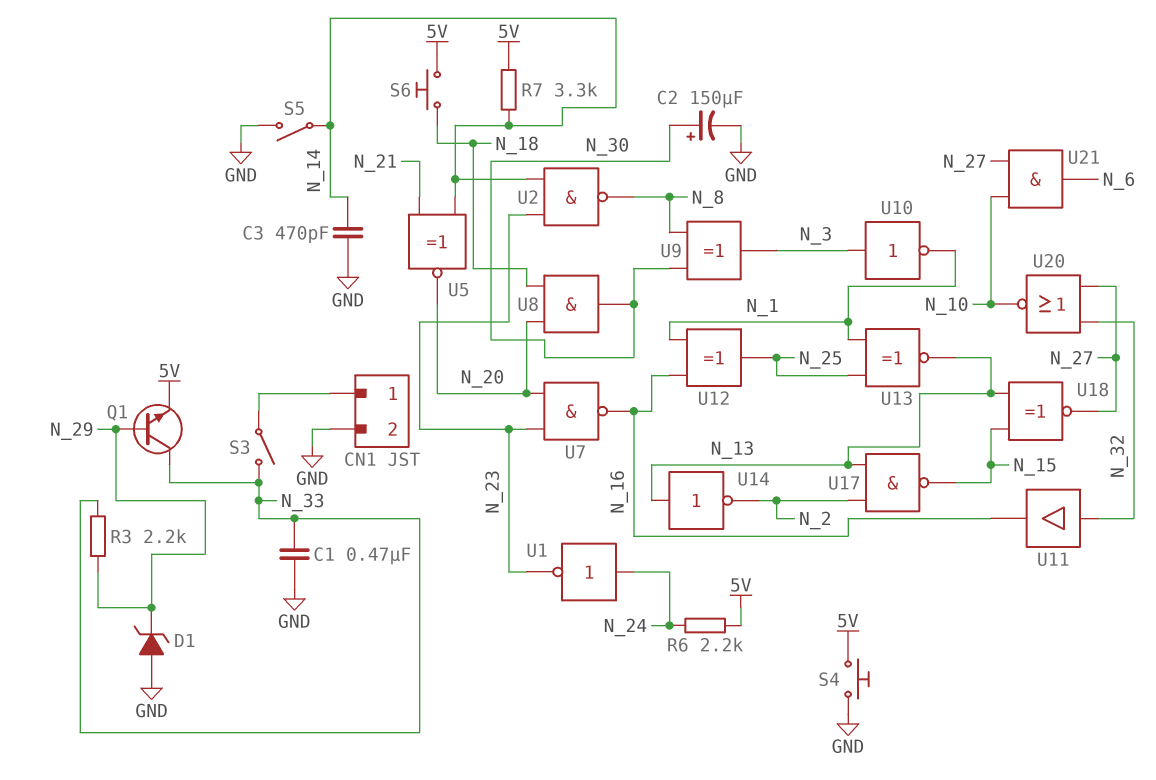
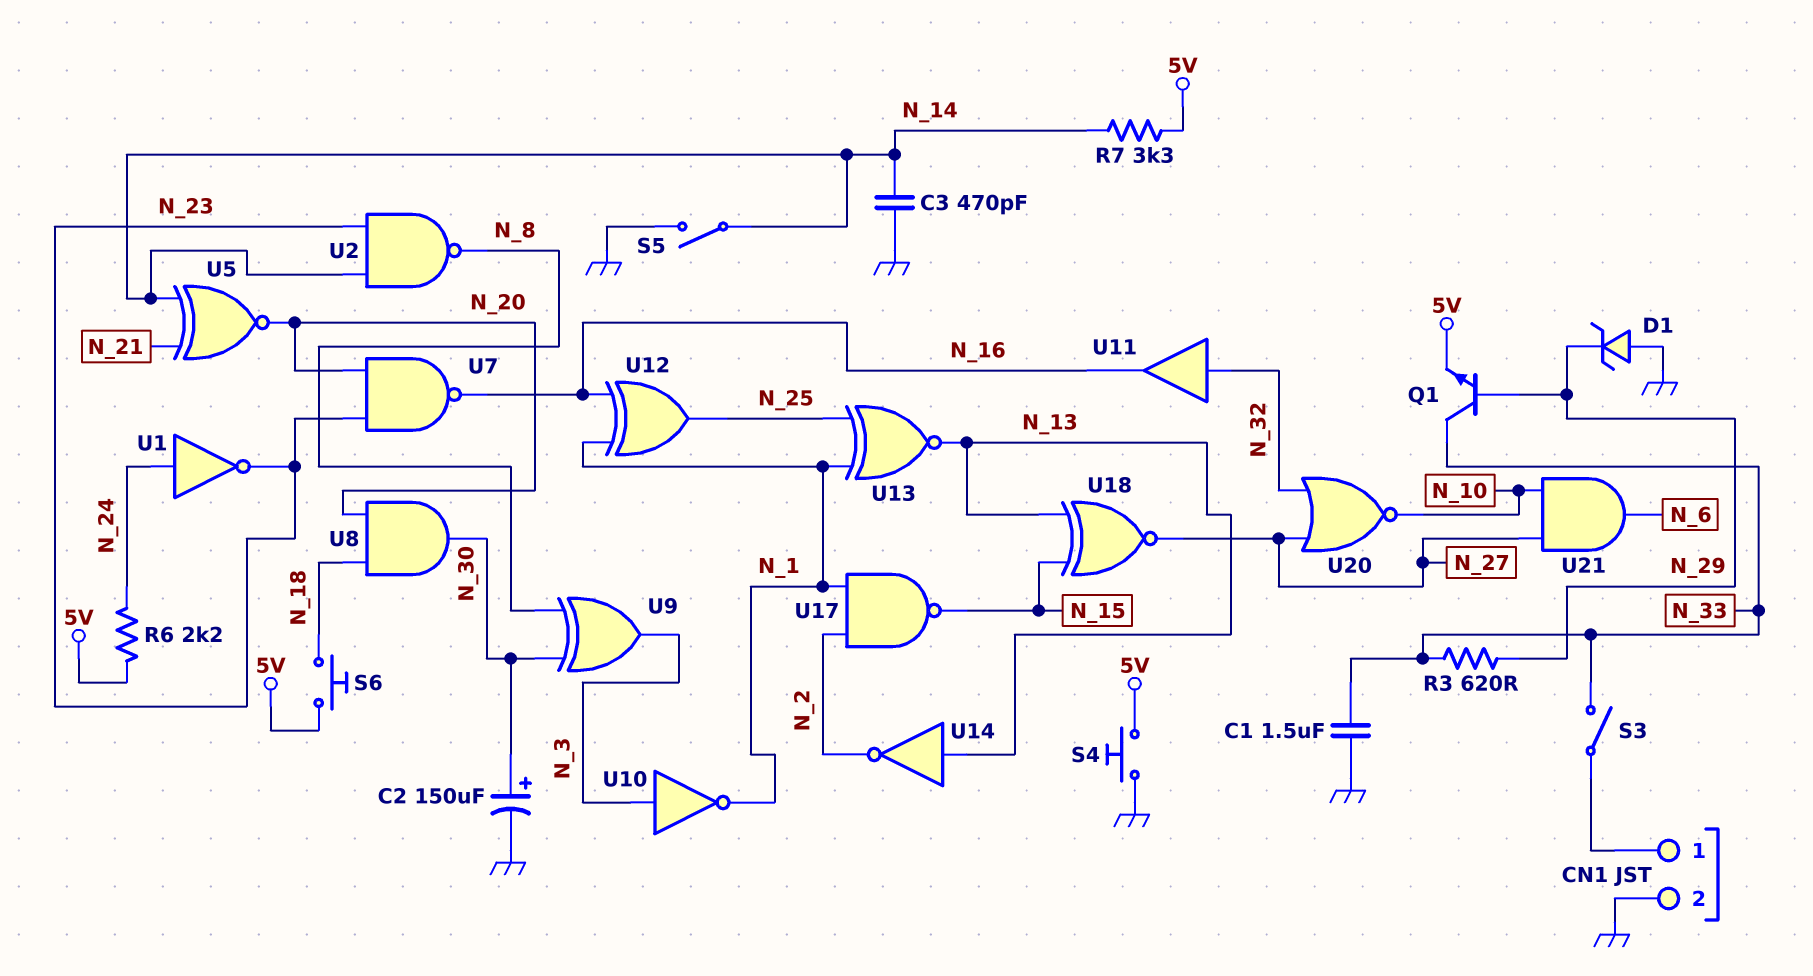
C1: 470nF (GND, N_33) -> 1.5uF (GND, N_33)
R3: 2.2k (N_29, N_33) -> 620 (N_29, N_33)
U17: NAND (in N_2, in N_13, out N_15) -> NAND (in N_1, in N_2, out N_15)

